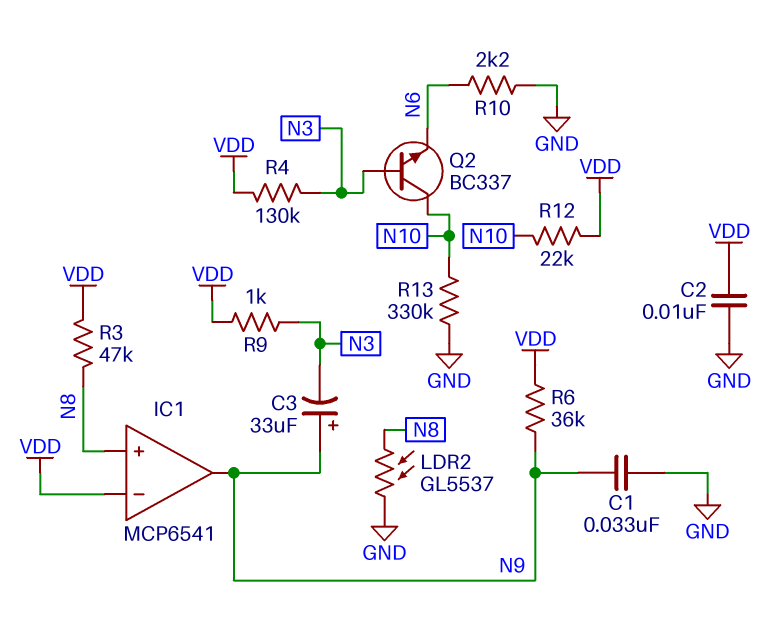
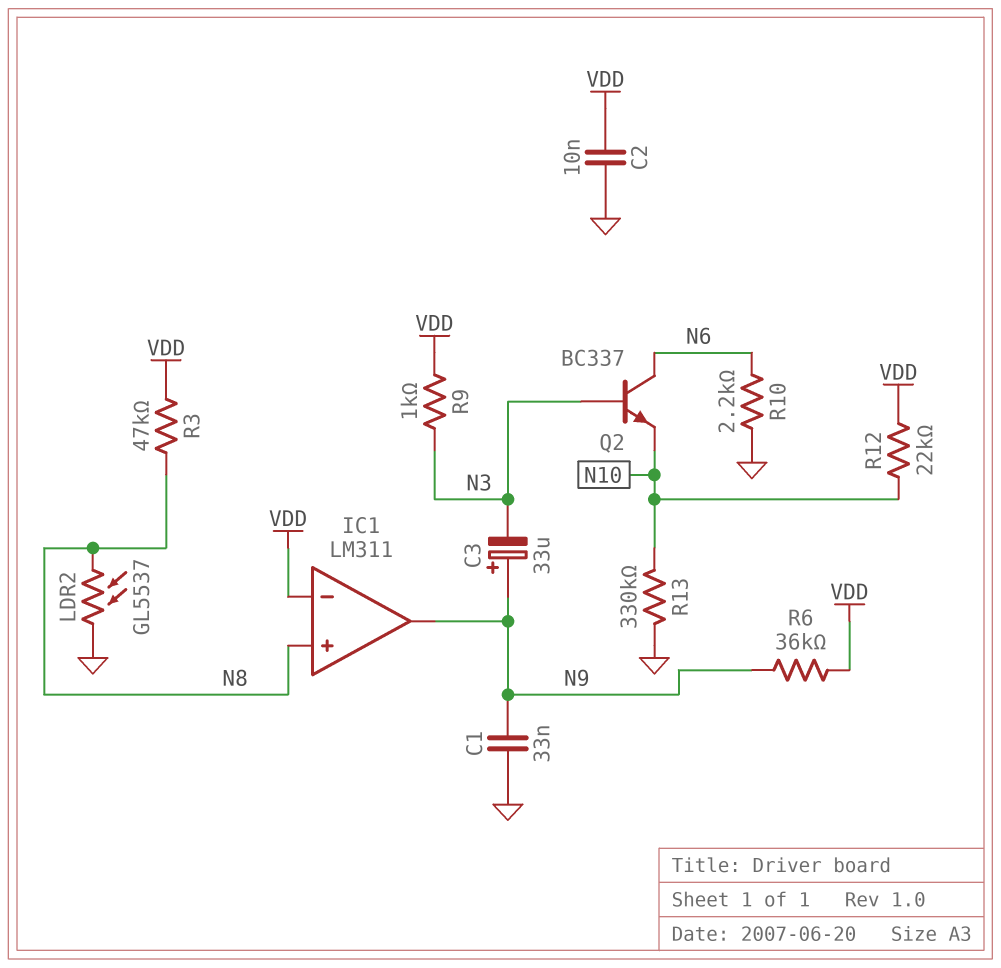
IC1: MCP6541 -> LM311
Q2: NPN BC337 (B N3, C N10, E N6) -> NPN BC337 (B N3, C N6, E N10)
R4: 130k (N3, VDD) -> none

